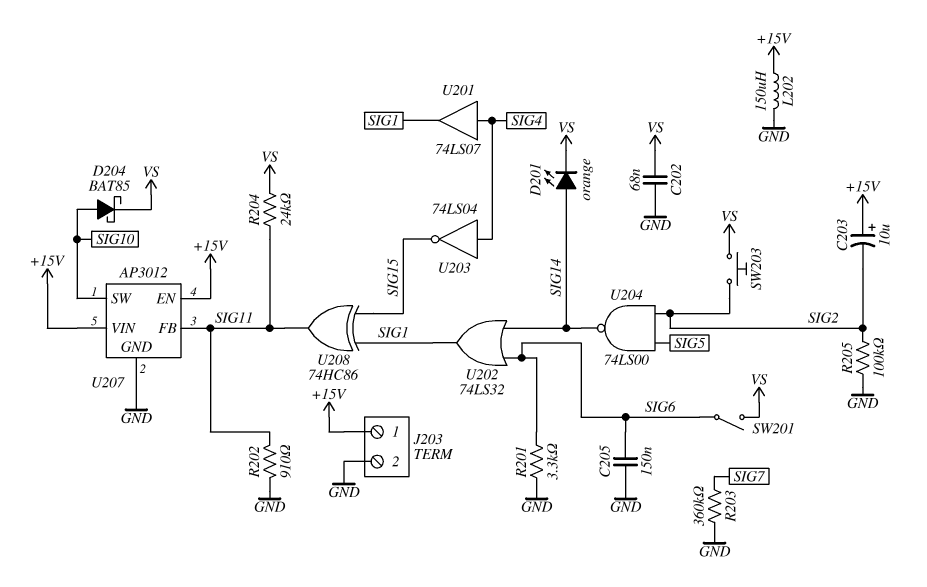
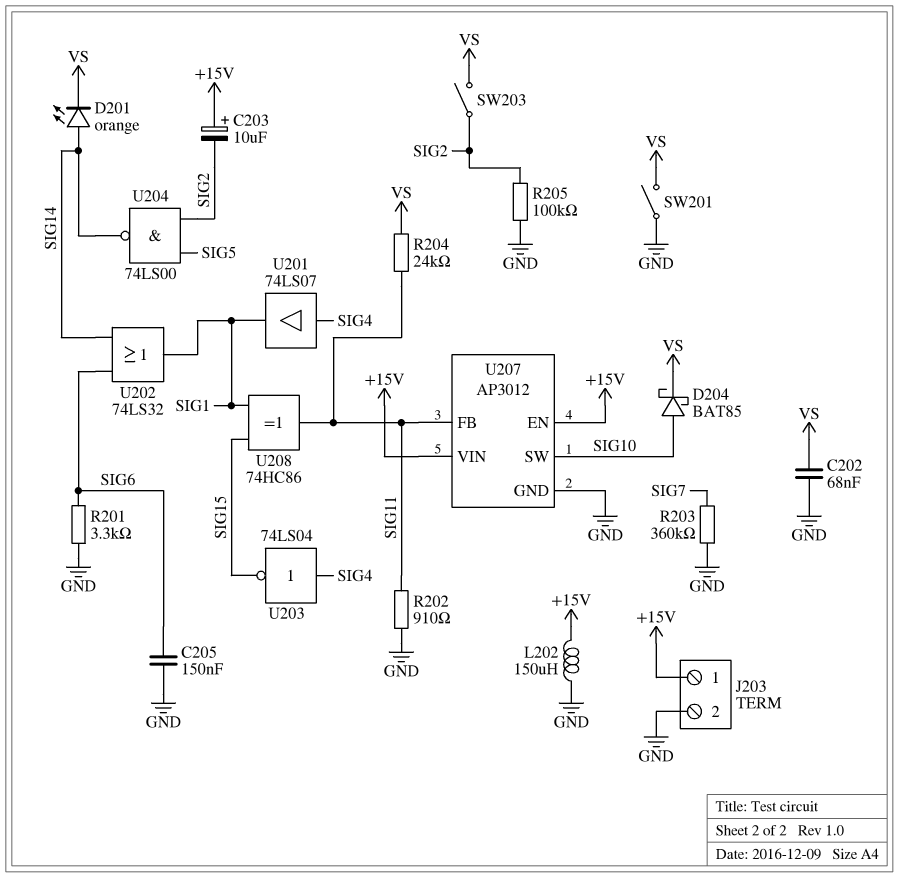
SW201: switch (SIG6, VS) -> switch (GND, VS)
SW203: button (SIG2, VS) -> switch (SIG2, VS)

